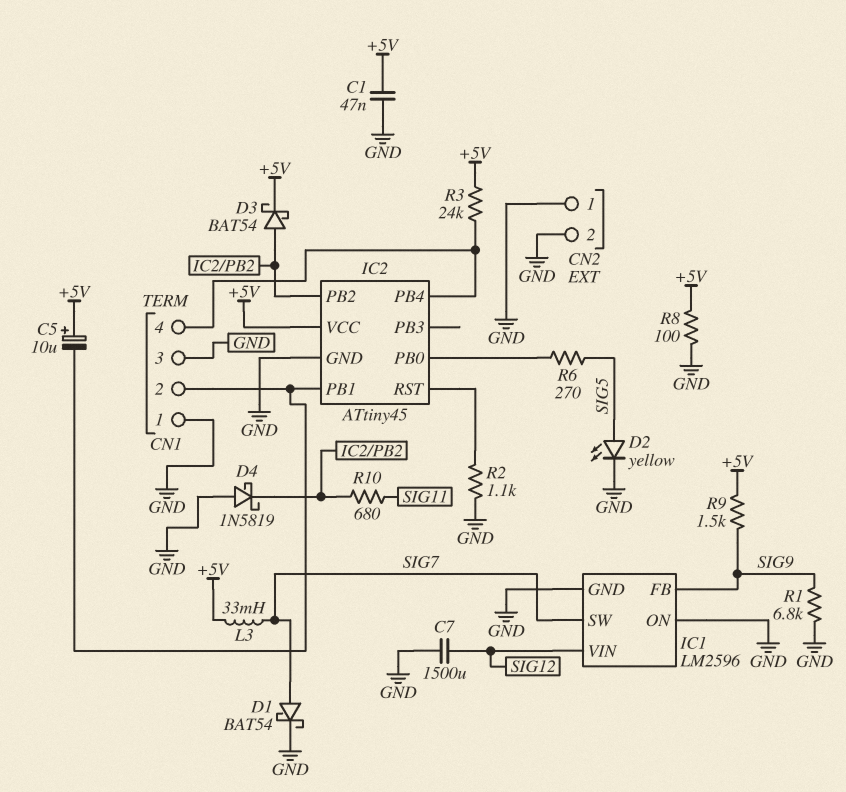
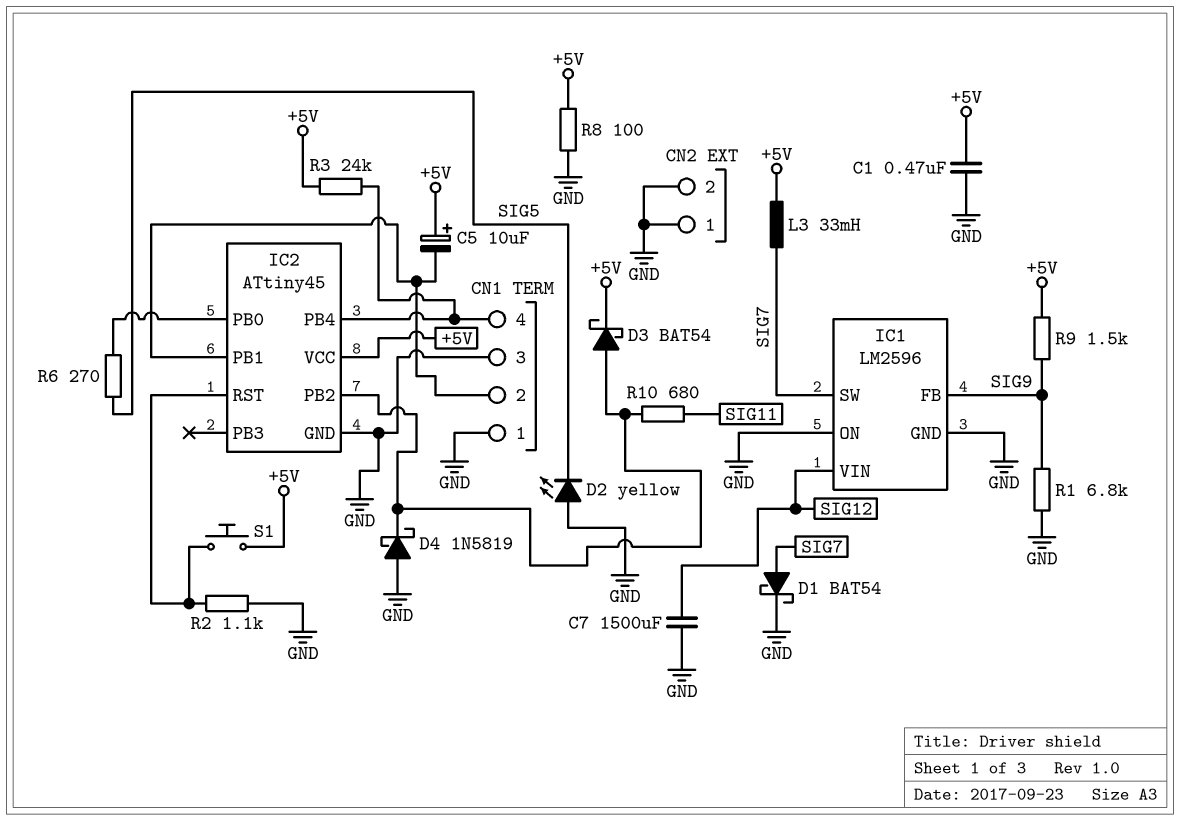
C1: 47nF (+5V, GND) -> 470nF (+5V, GND)
D2: LED yellow (A SIG5, K GND) -> LED yellow (A GND, K SIG5)
S1: none -> button (+5V, IC2/RST)

